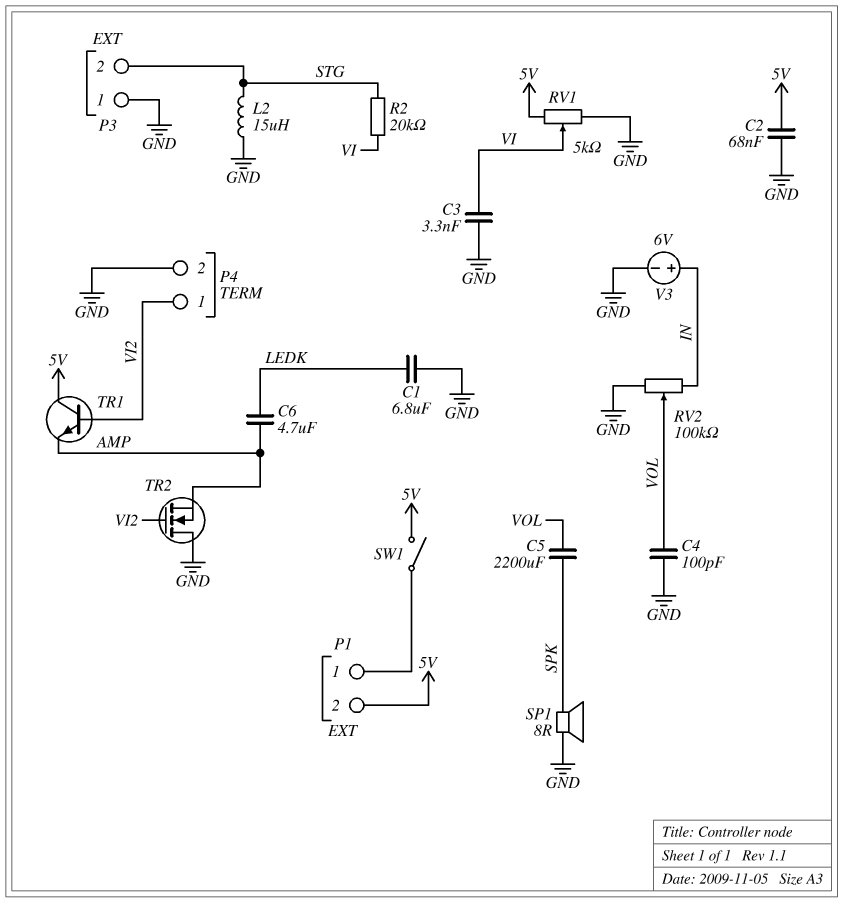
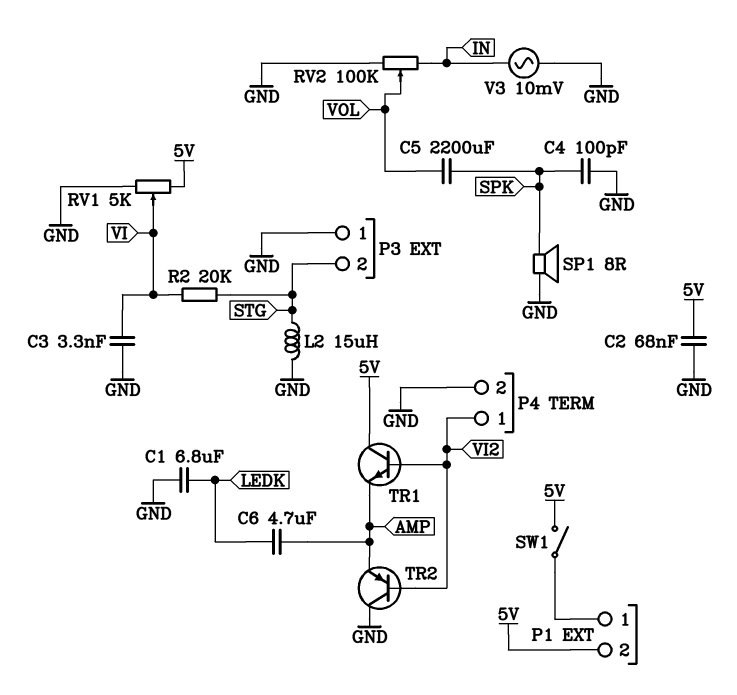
C4: 100pF (GND, VOL) -> 100pF (GND, SPK)
TR2: NMOS (G VI2, D GND, S AMP) -> PNP (B VI2, C GND, E AMP)
V3: 6V (plus IN, minus GND) -> AC 10mV (GND, IN)

